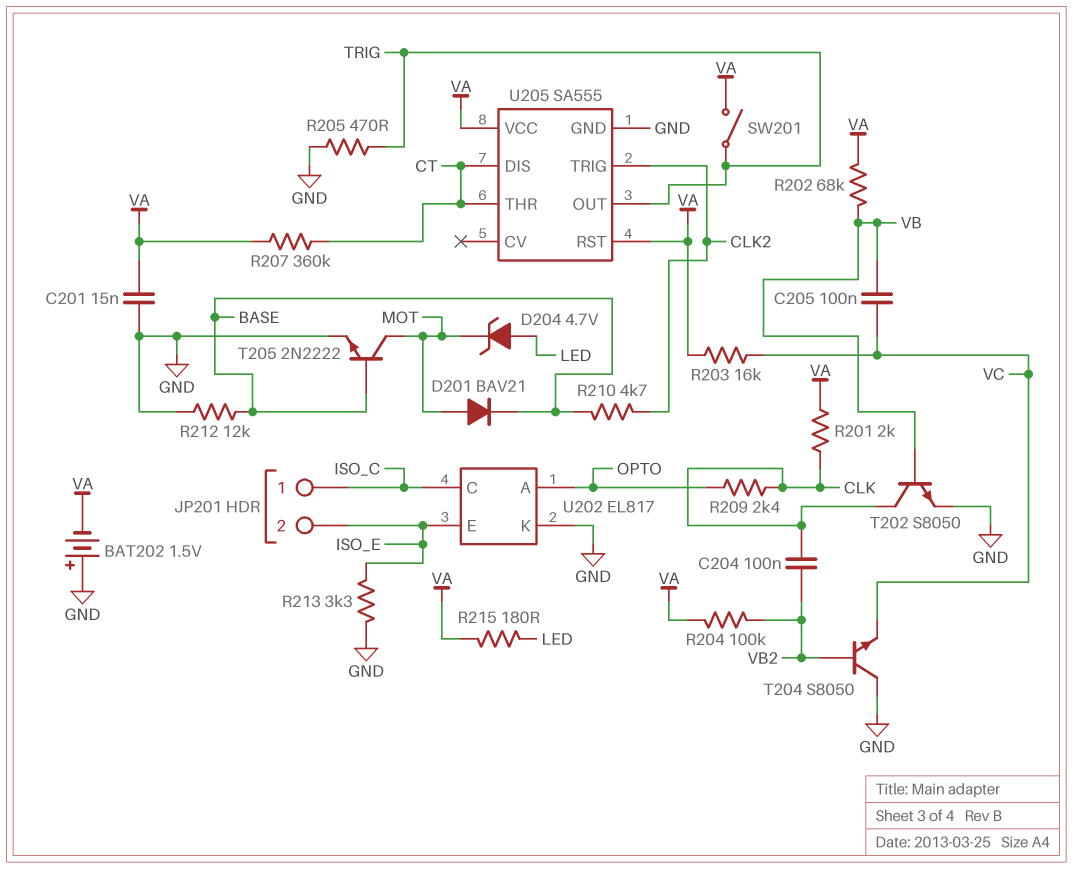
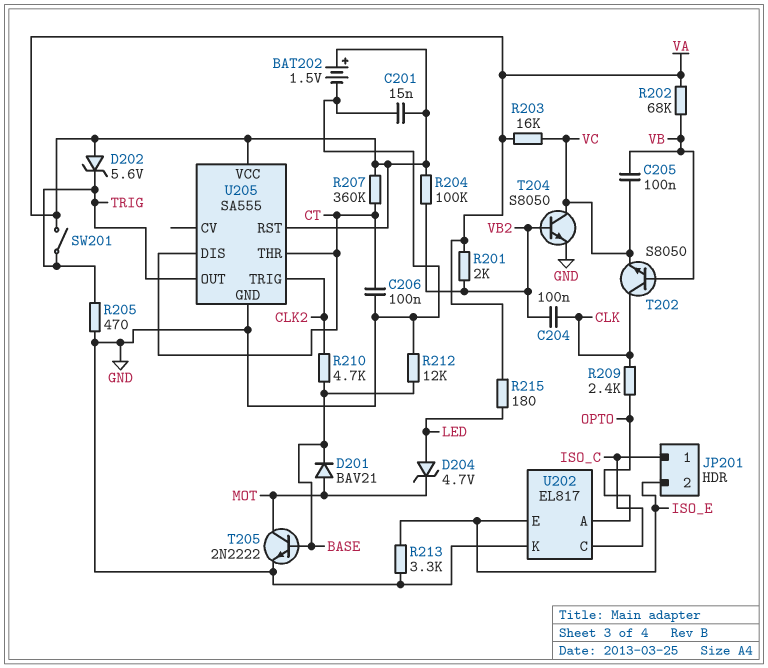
BAT202: 1.5V (plus GND, minus VA) -> 1.5V (plus VA, minus GND)
C206: none -> 100nF (CT, GND)
D202: none -> zener 5.6V (A VA, K TRIG)
R201: 2k (CLK, VA) -> 2k (VA, VB2)
T202: NPN S8050 (B VB, C CLK, E GND) -> NPN S8050 (B VB, C CLK, E VC)
T204: NPN S8050 (B VB2, C GND, E VC) -> NPN S8050 (B VB2, C VC, E GND)

